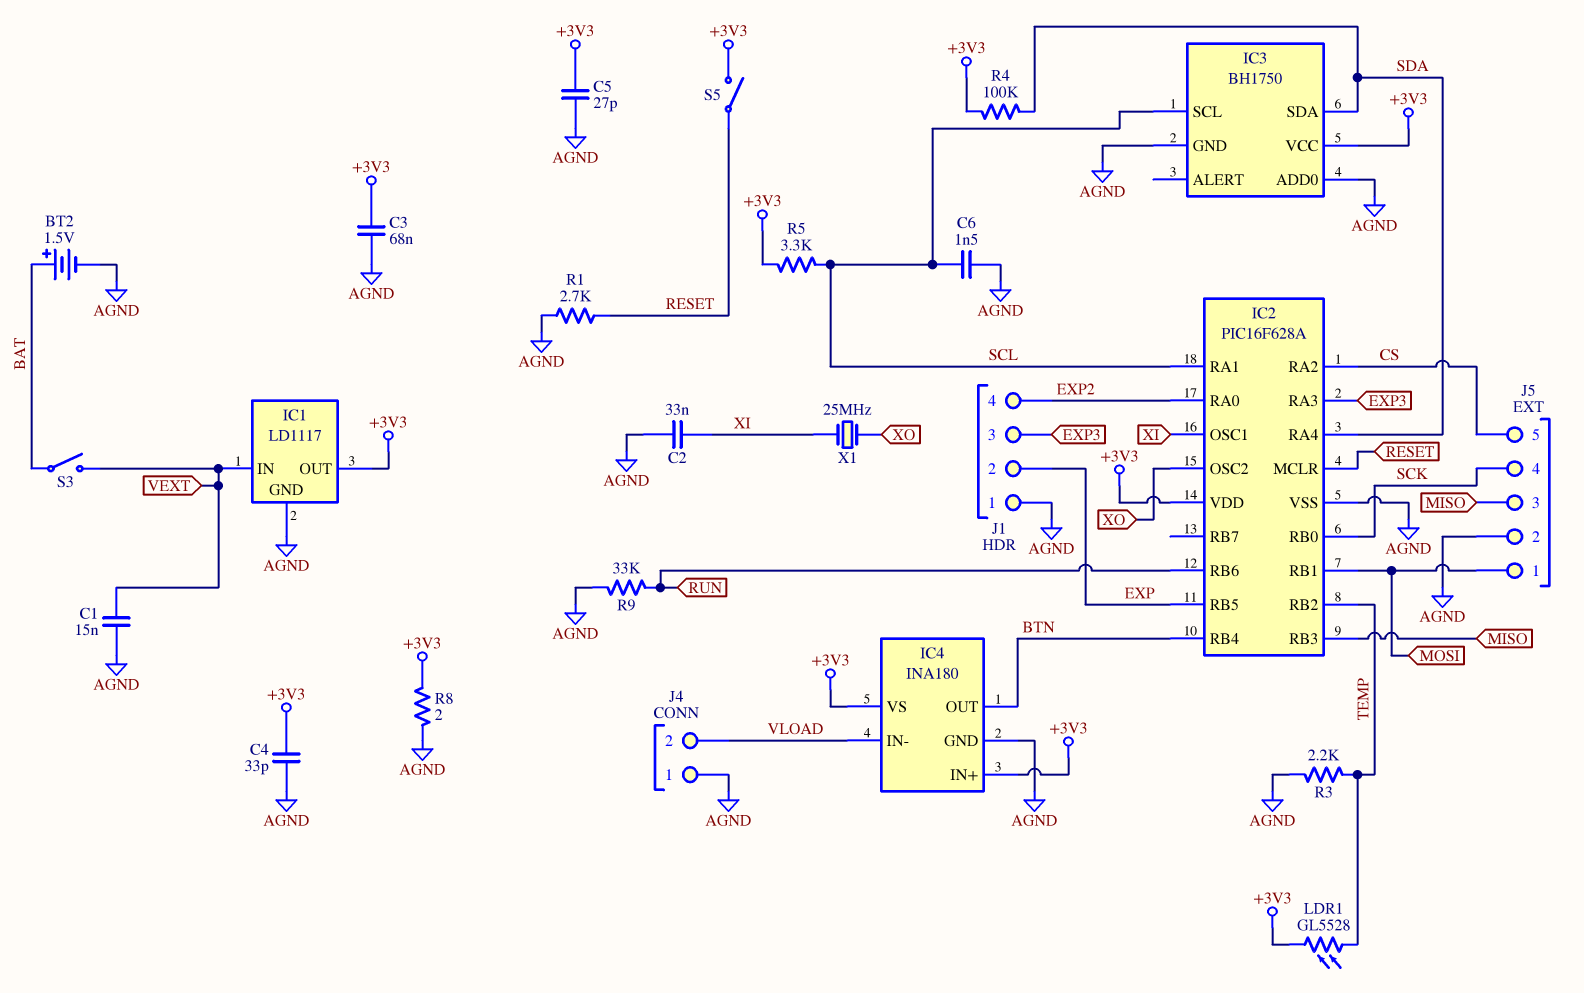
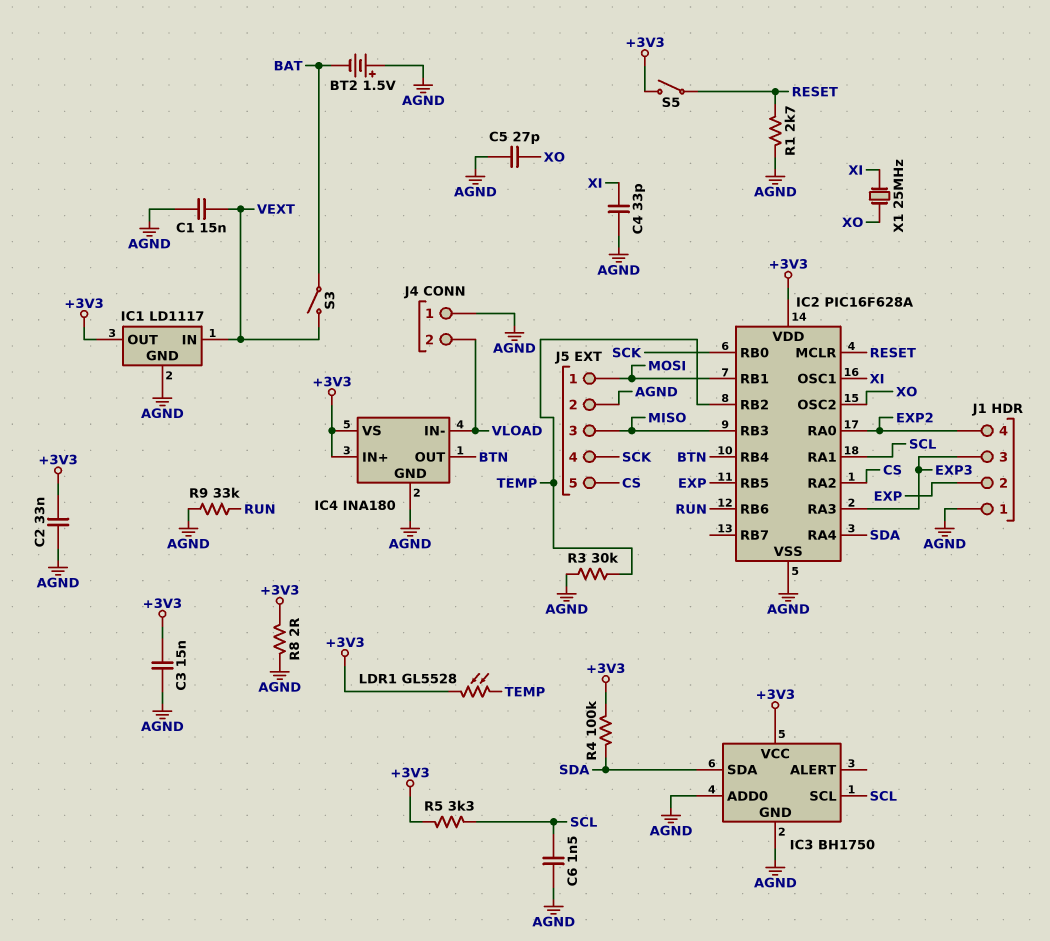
BT2: 1.5V (plus BAT, minus AGND) -> 1.5V (plus AGND, minus BAT)
C2: 33nF (AGND, XI) -> 33nF (+3V3, AGND)
C3: 68nF (+3V3, AGND) -> 15nF (+3V3, AGND)
C4: 33pF (+3V3, AGND) -> 33pF (AGND, XI)
C5: 27pF (+3V3, AGND) -> 27pF (AGND, XO)
R3: 2.2k (AGND, TEMP) -> 30k (AGND, TEMP)

